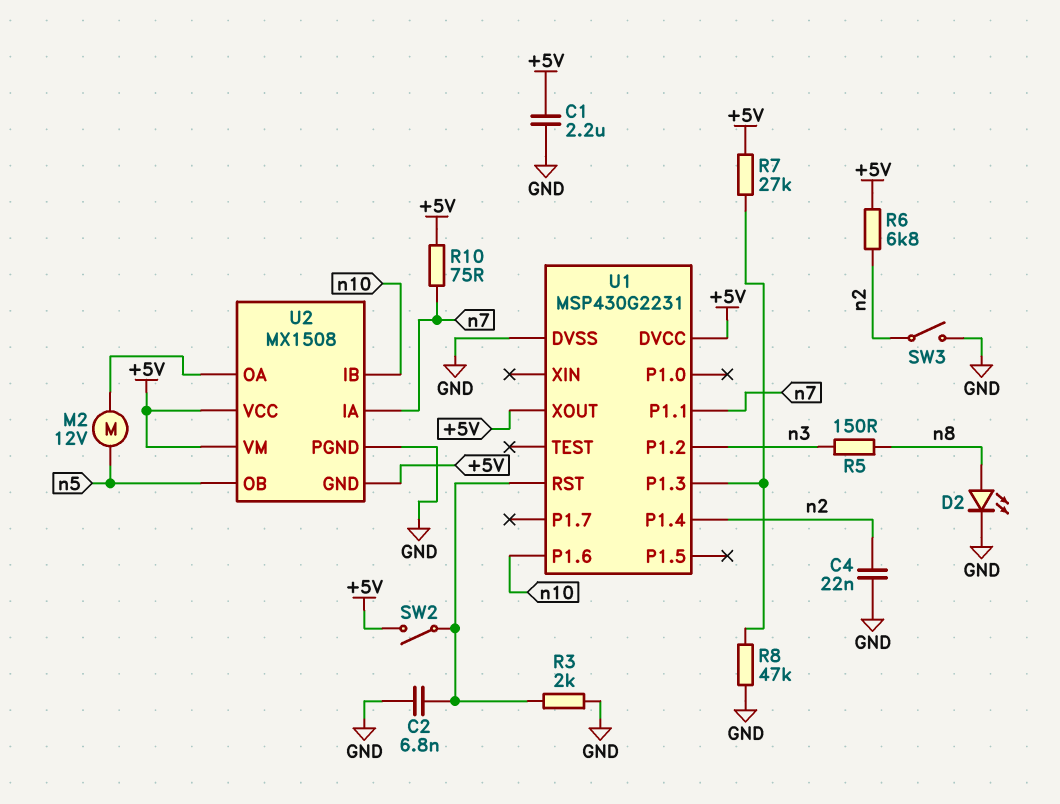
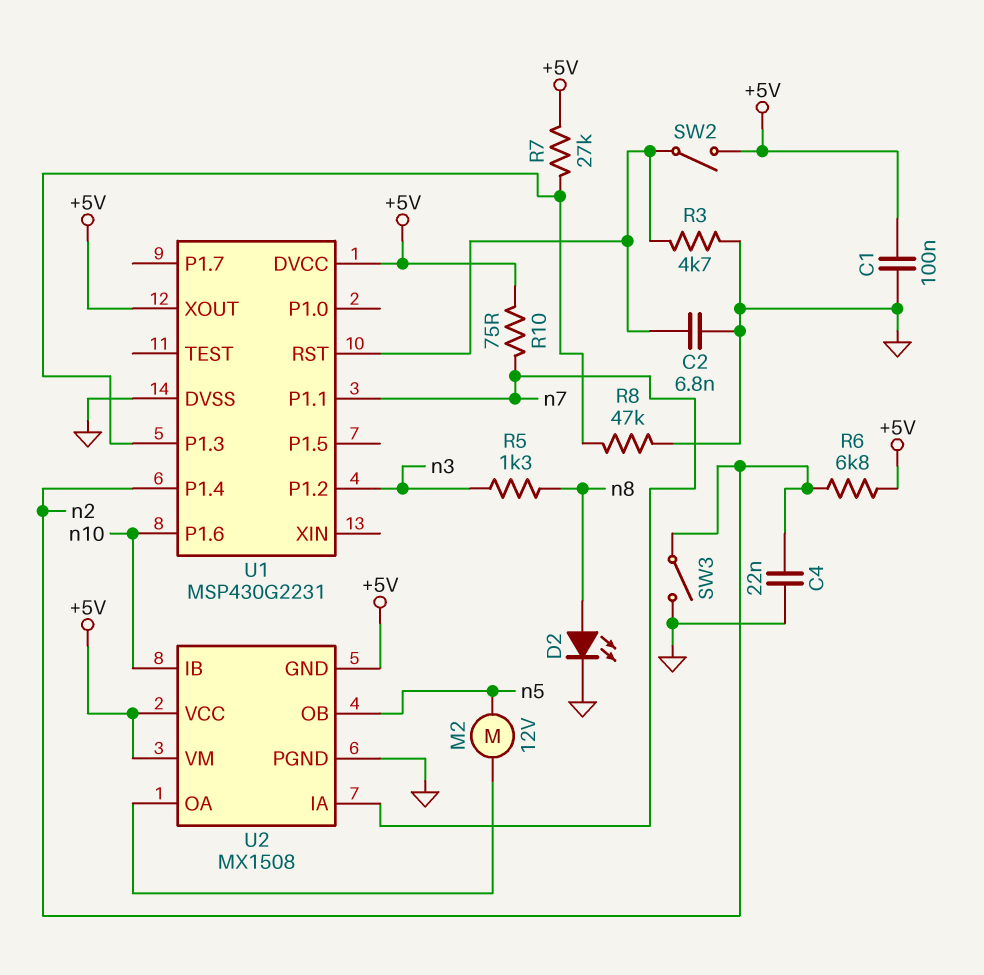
C1: 2.2uF (+5V, GND) -> 100nF (+5V, GND)
R3: 2k (GND, U1/RST) -> 4.7k (GND, U1/RST)
R5: 150 (n3, n8) -> 1.3k (n3, n8)

